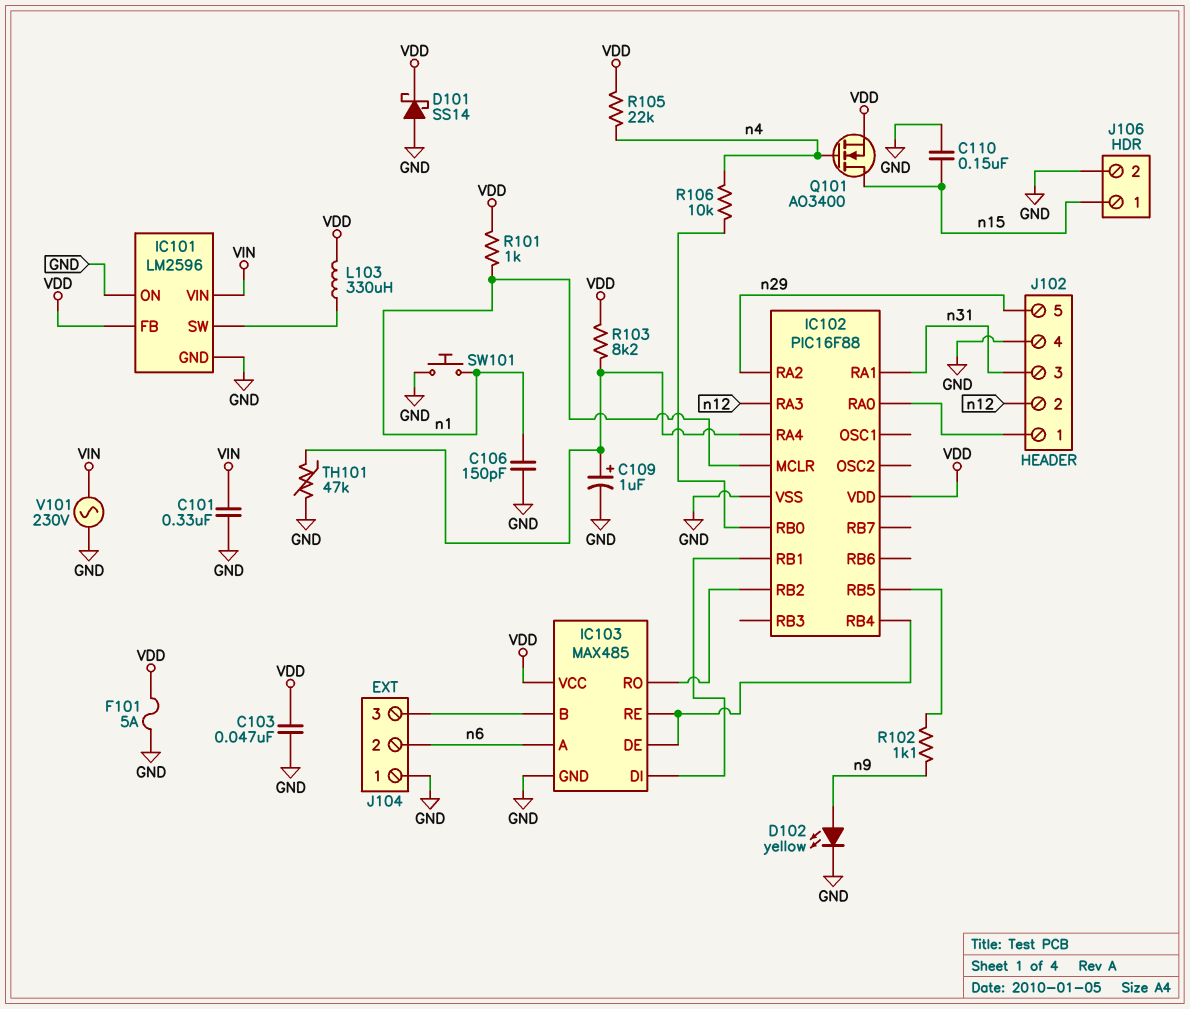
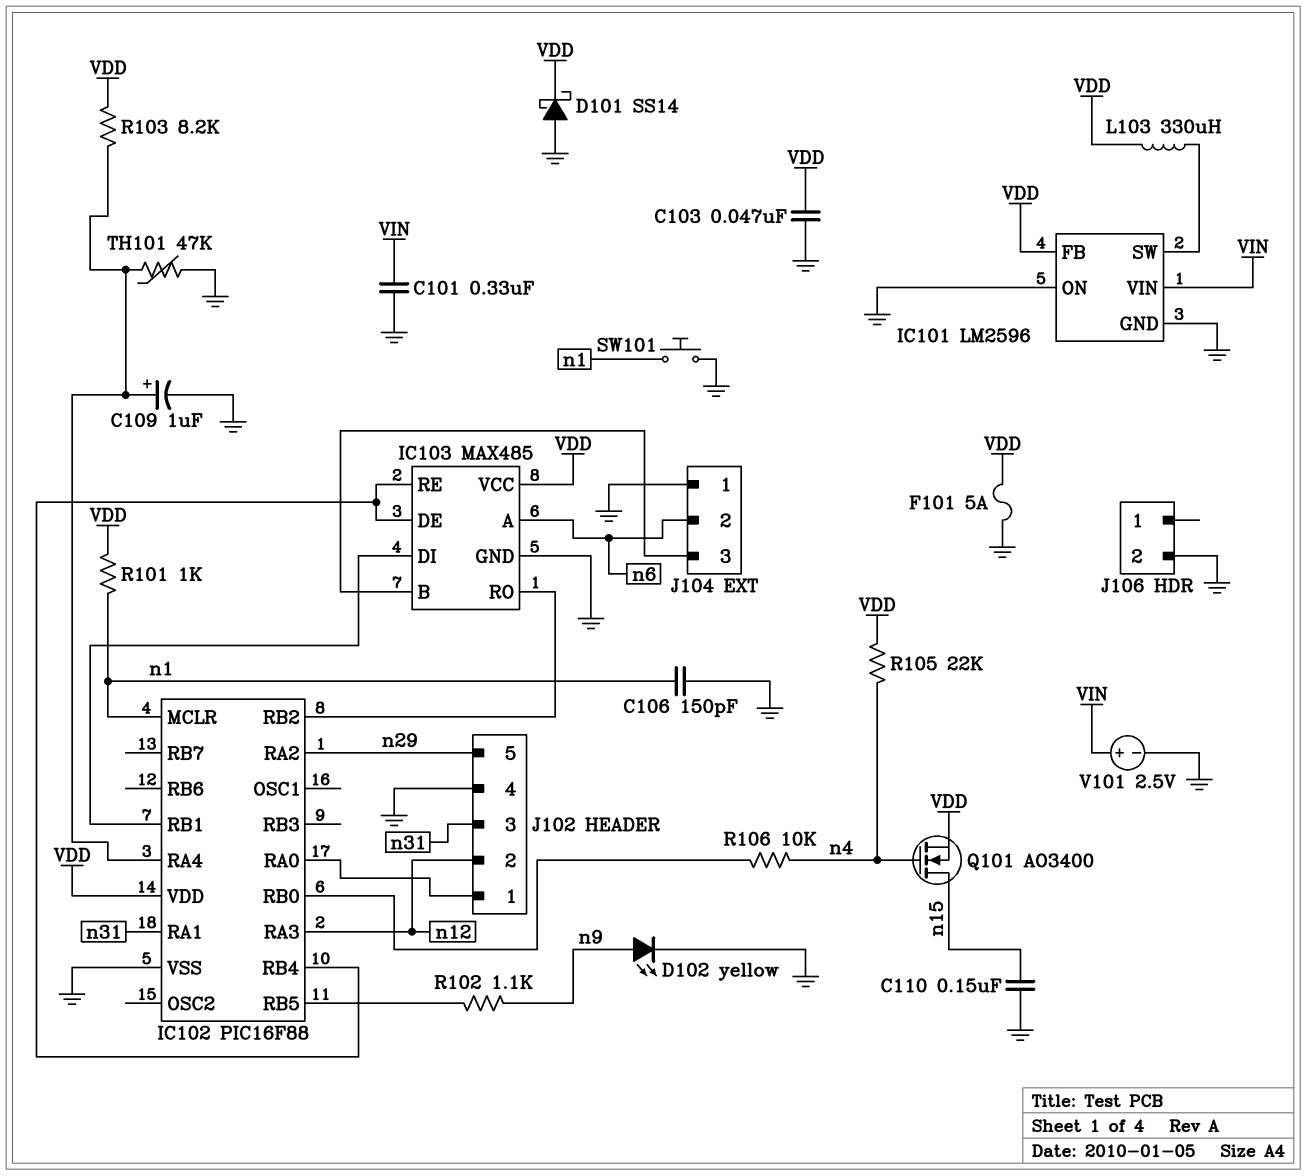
J106 pin 1: n15 -> none
V101: AC 230V (GND, VIN) -> 2.5V (plus VIN, minus GND)

